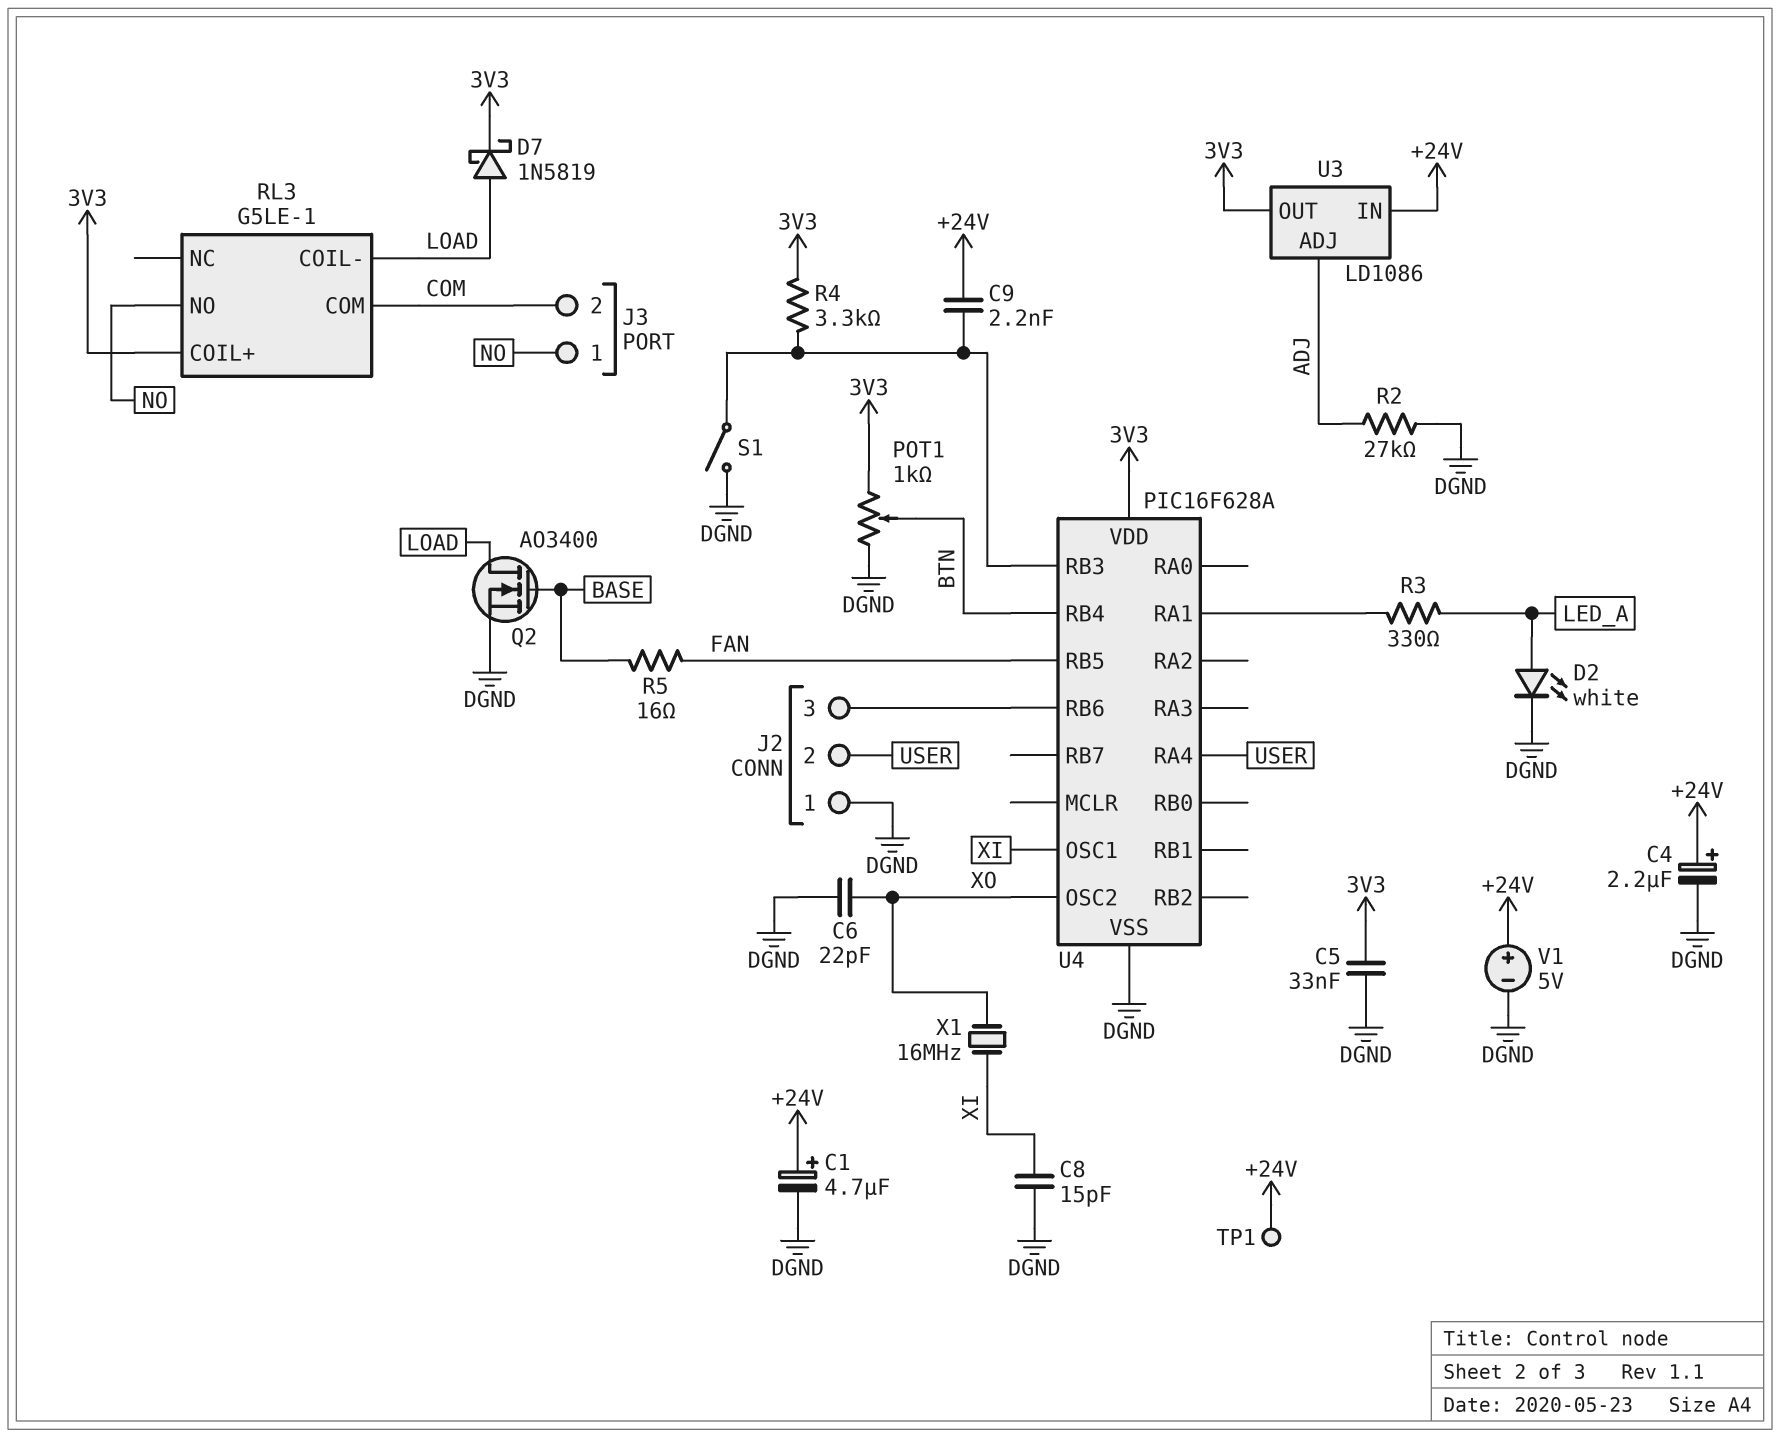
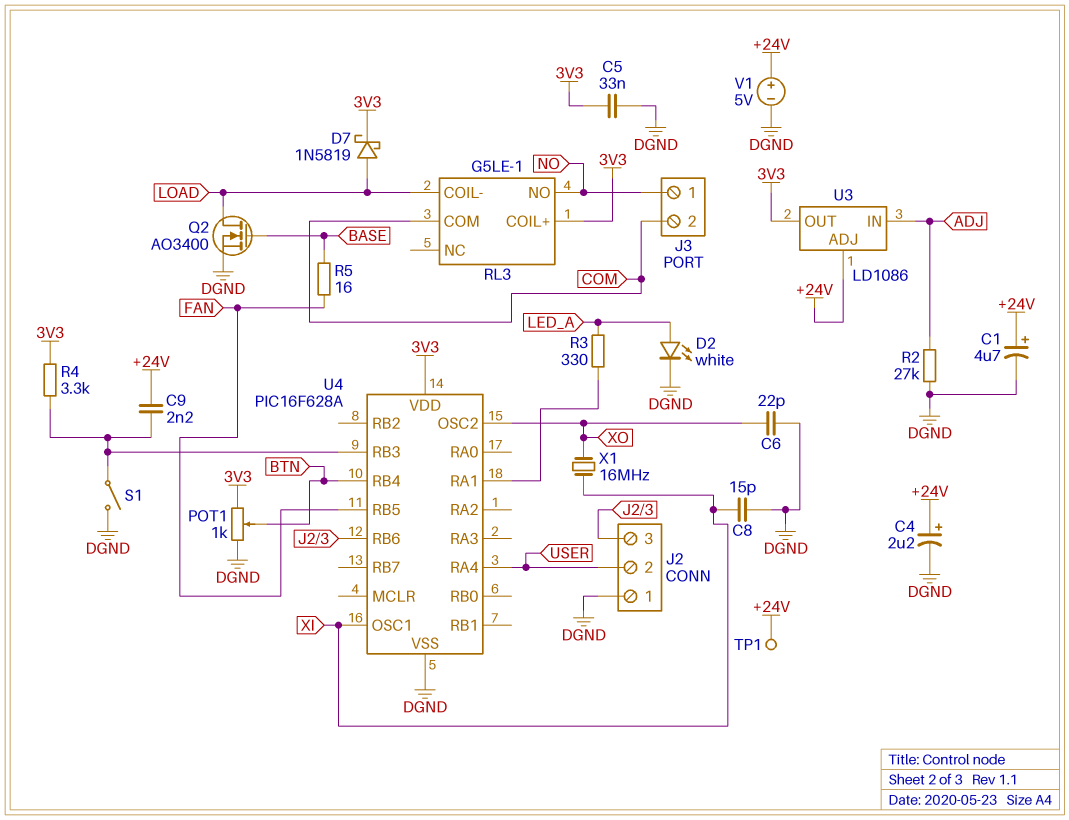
U3 pin ADJ: ADJ -> +24V
U3 pin IN: +24V -> ADJ

